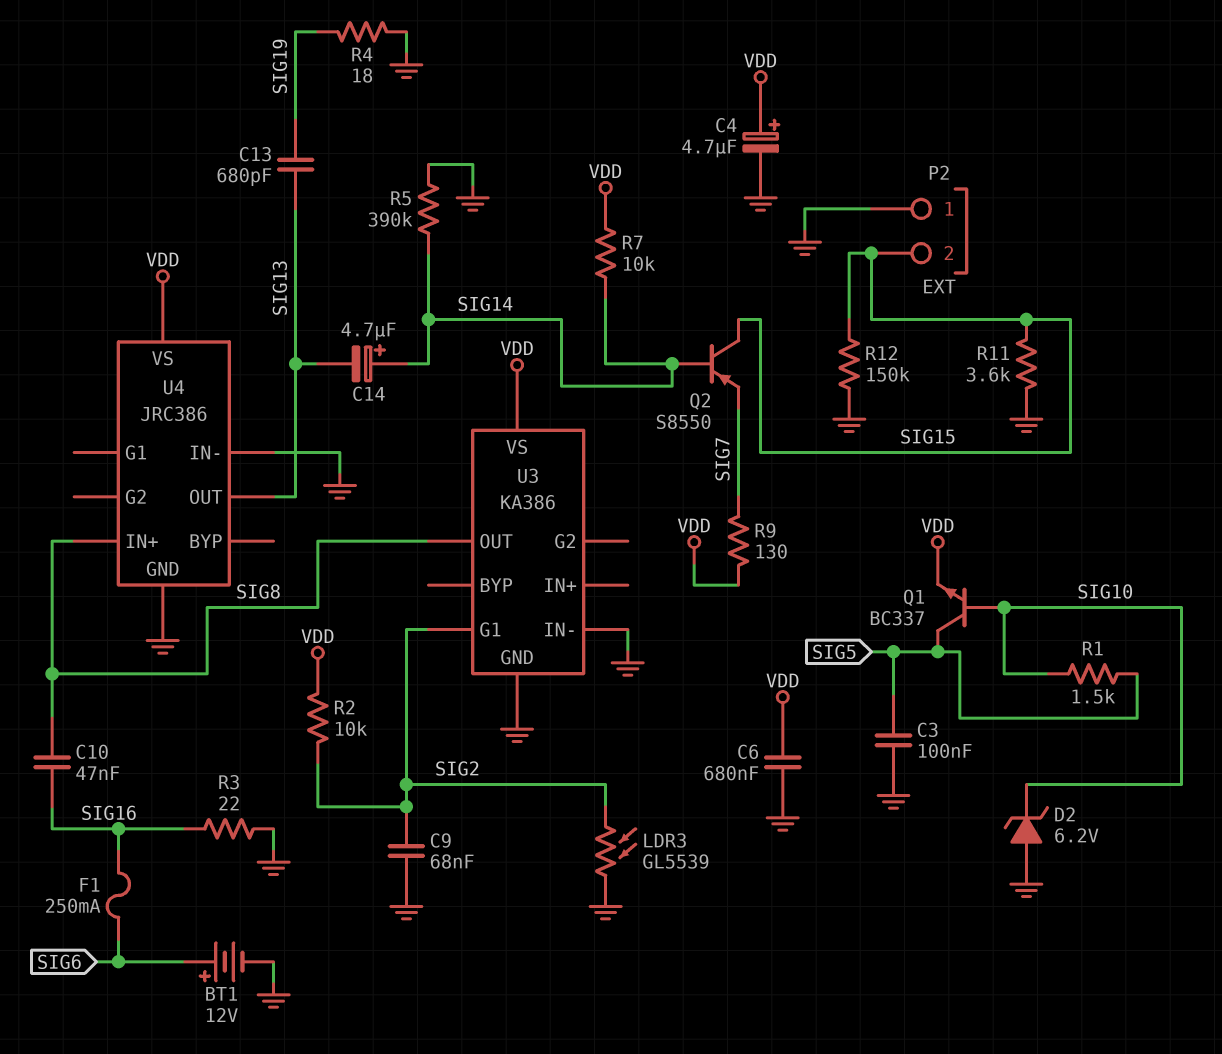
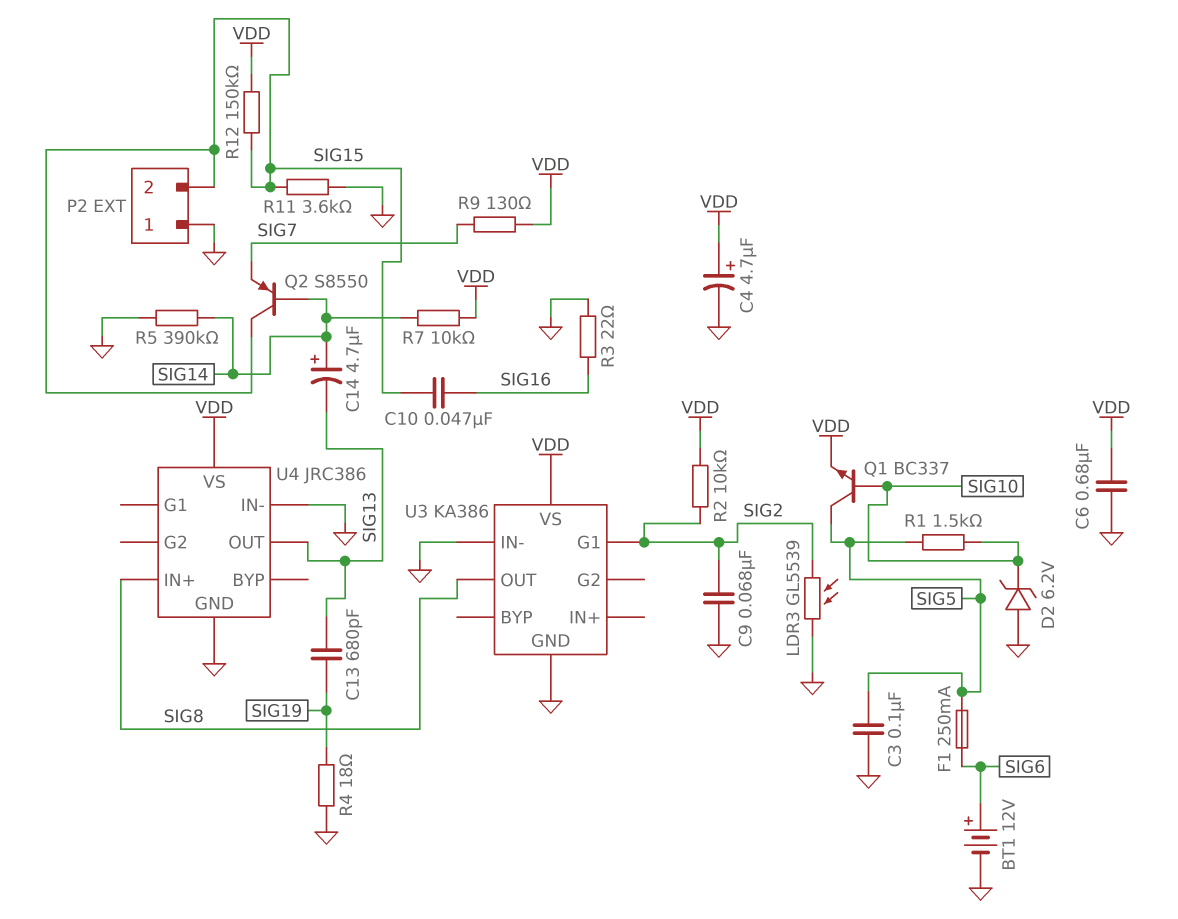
C10: 47nF (SIG8, SIG16) -> 47nF (SIG15, SIG16)
F1: 250mA (SIG6, SIG16) -> 250mA (SIG5, SIG6)
R12: 150k (GND, SIG15) -> 150k (SIG15, VDD)

